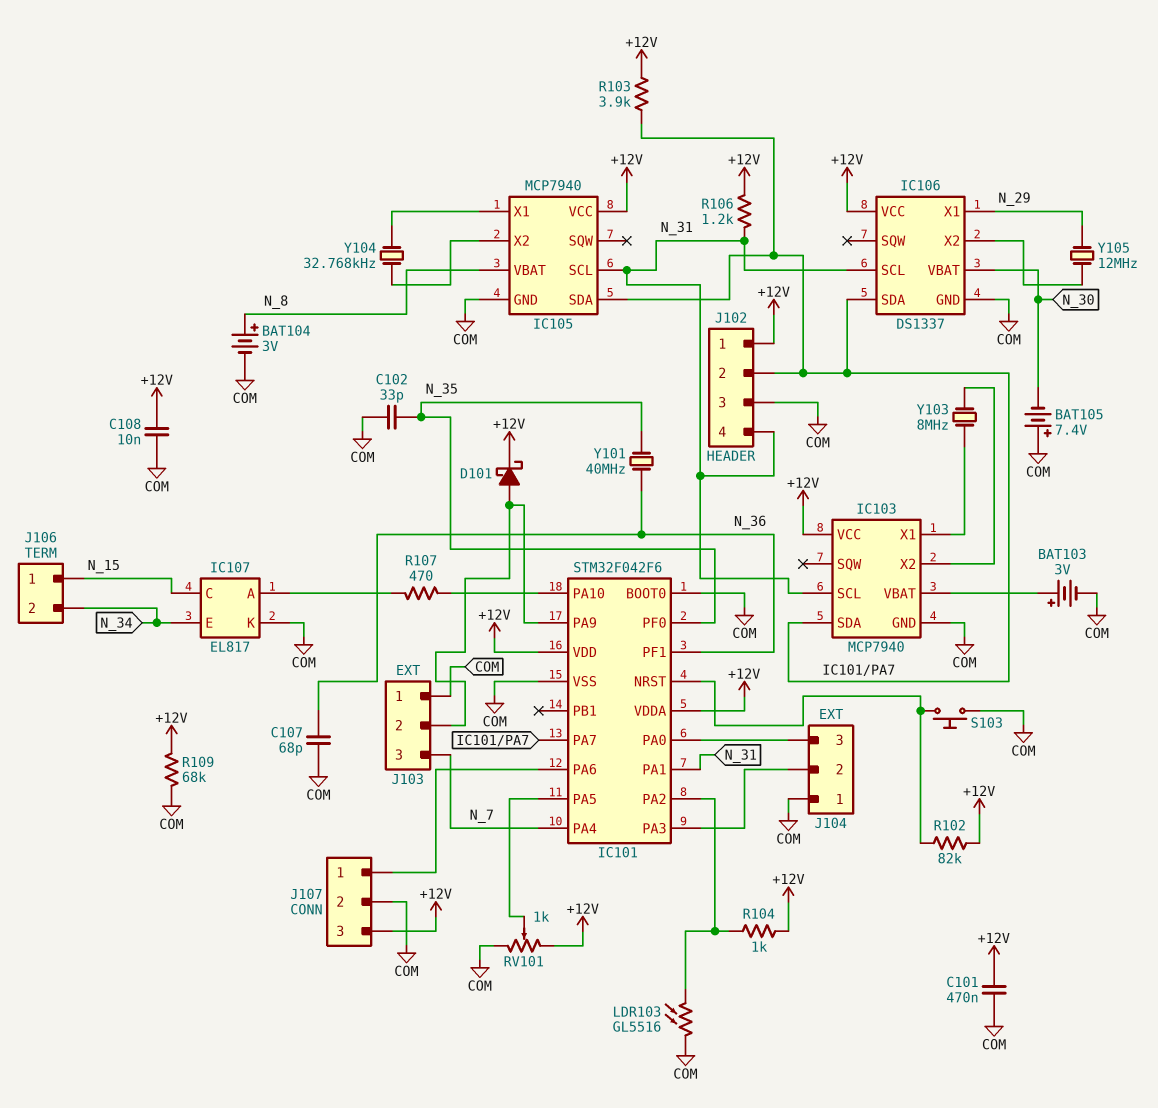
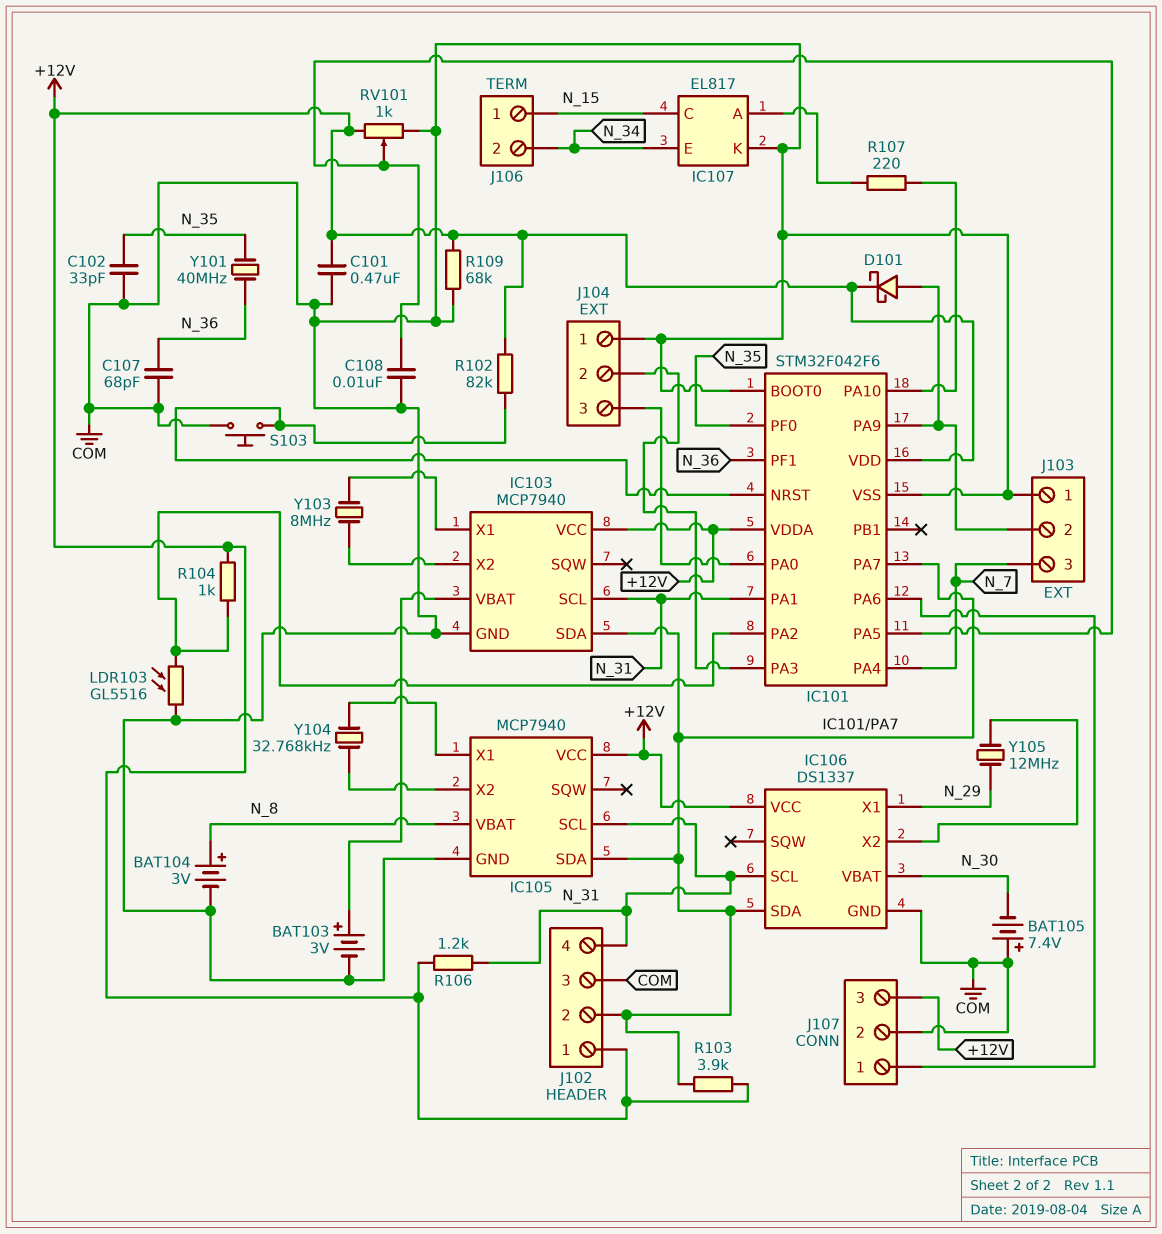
C108: 10nF (+12V, COM) -> 10nF (COM, IC101/PA5)
R107: 470 (IC101/PA10, IC107/A) -> 220 (IC101/PA10, IC107/A)

